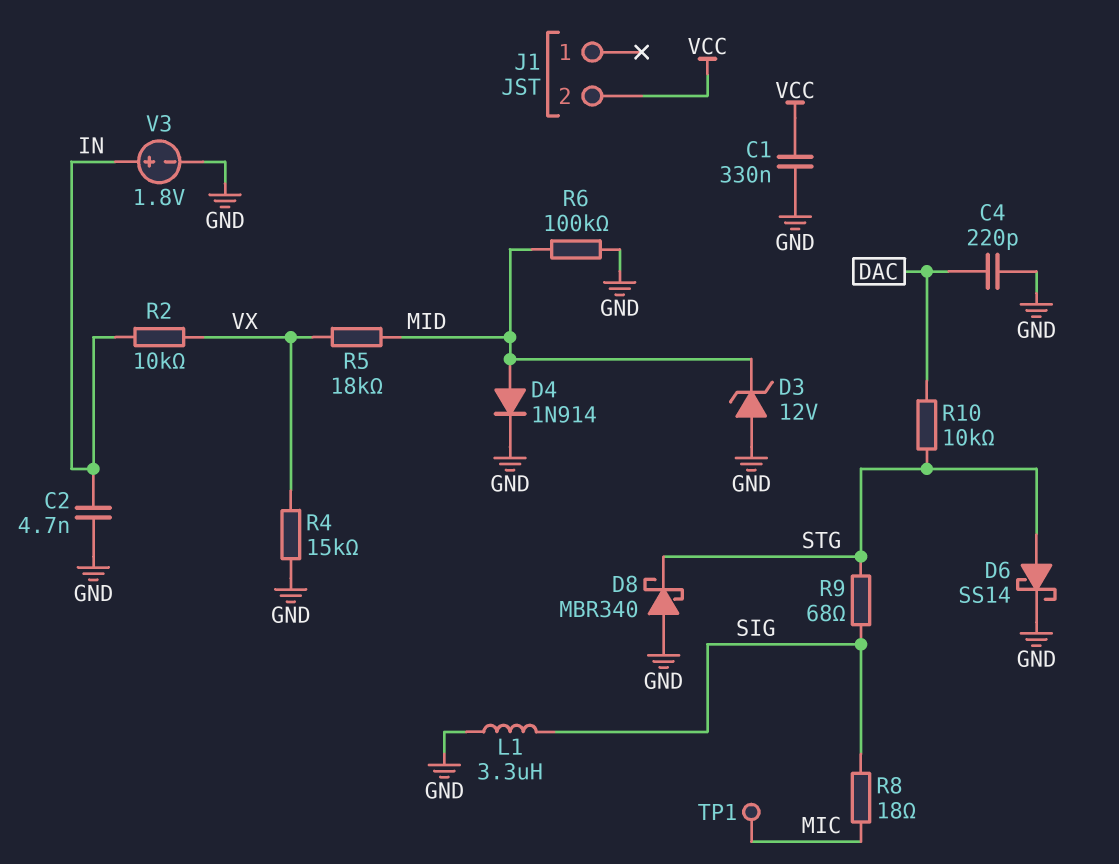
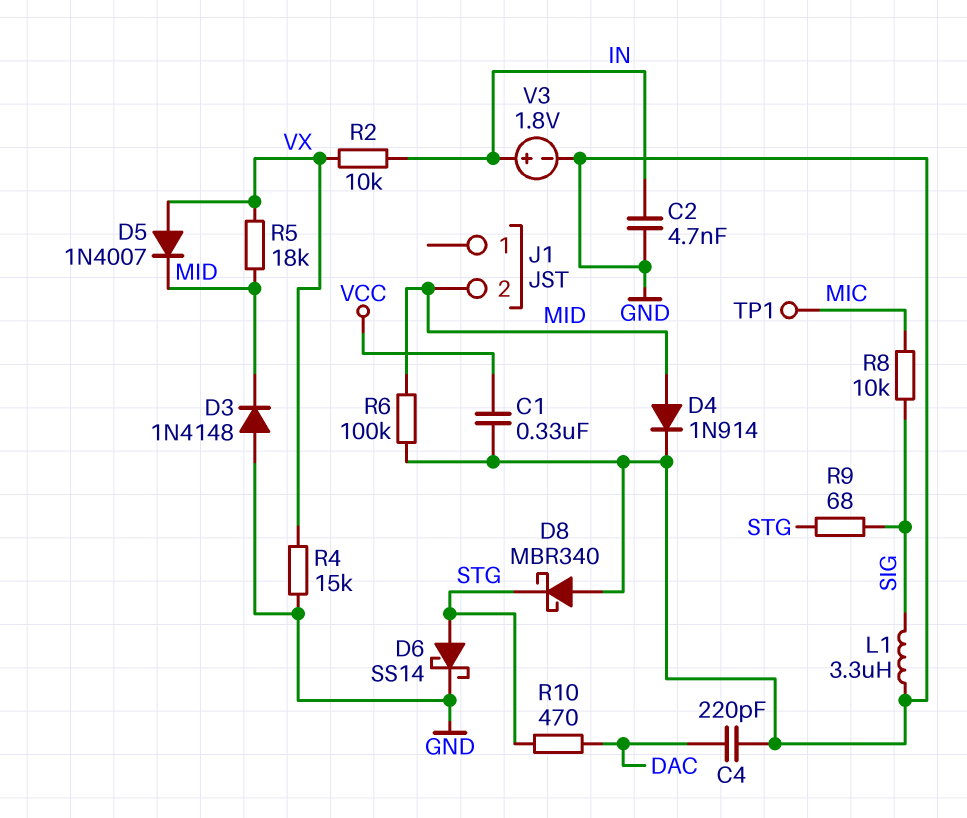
D3: zener 12V (A GND, K MID) -> diode 1N4148 (A GND, K MID)
D5: none -> diode 1N4007 (A VX, K MID)
J1 pin 2: VCC -> MID
R8: 18 (MIC, SIG) -> 10k (MIC, SIG)
R10: 10k (DAC, STG) -> 470 (DAC, STG)

